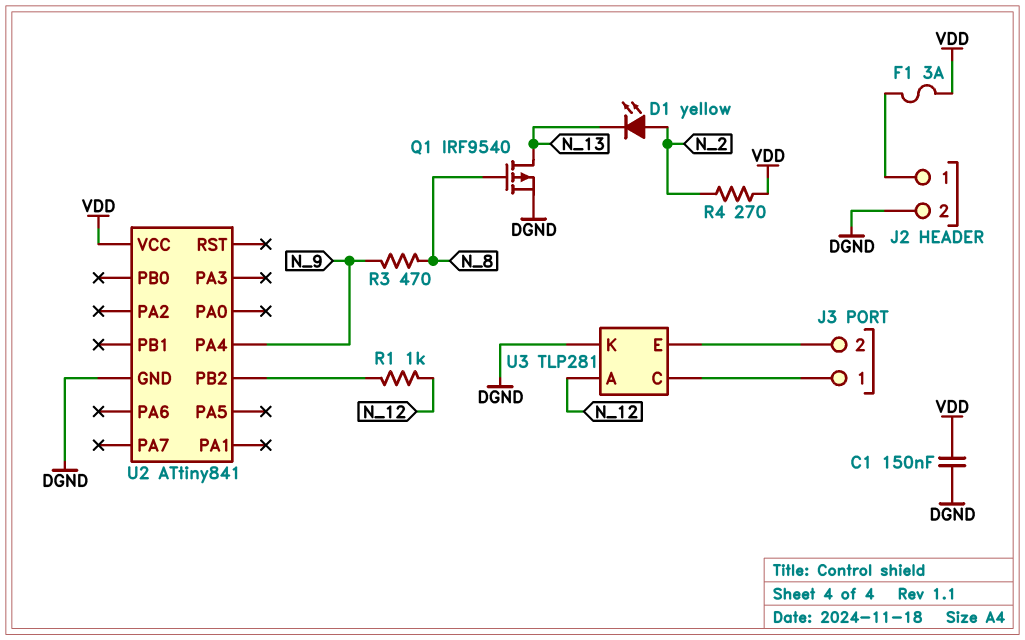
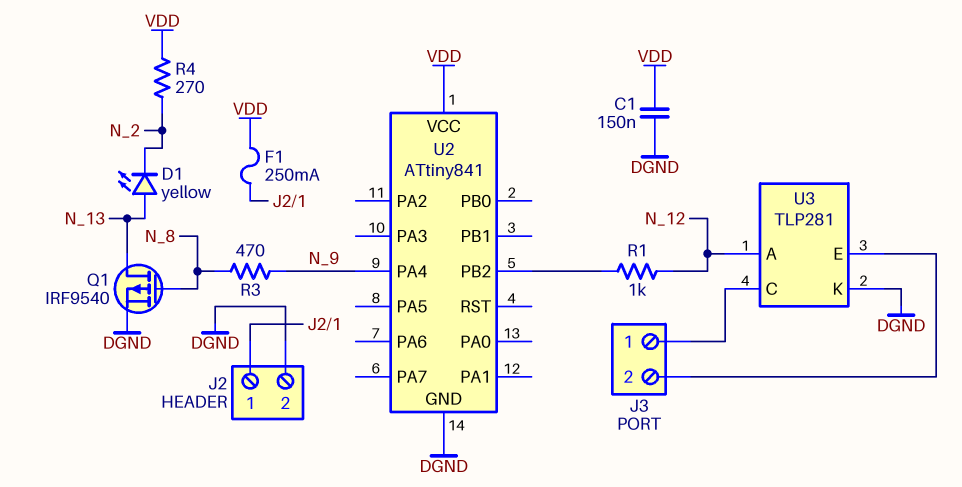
D1: LED yellow (A N_2, K N_13) -> LED yellow (A N_13, K N_2)
F1: 3A (J2/1, VDD) -> 250mA (J2/1, VDD)

